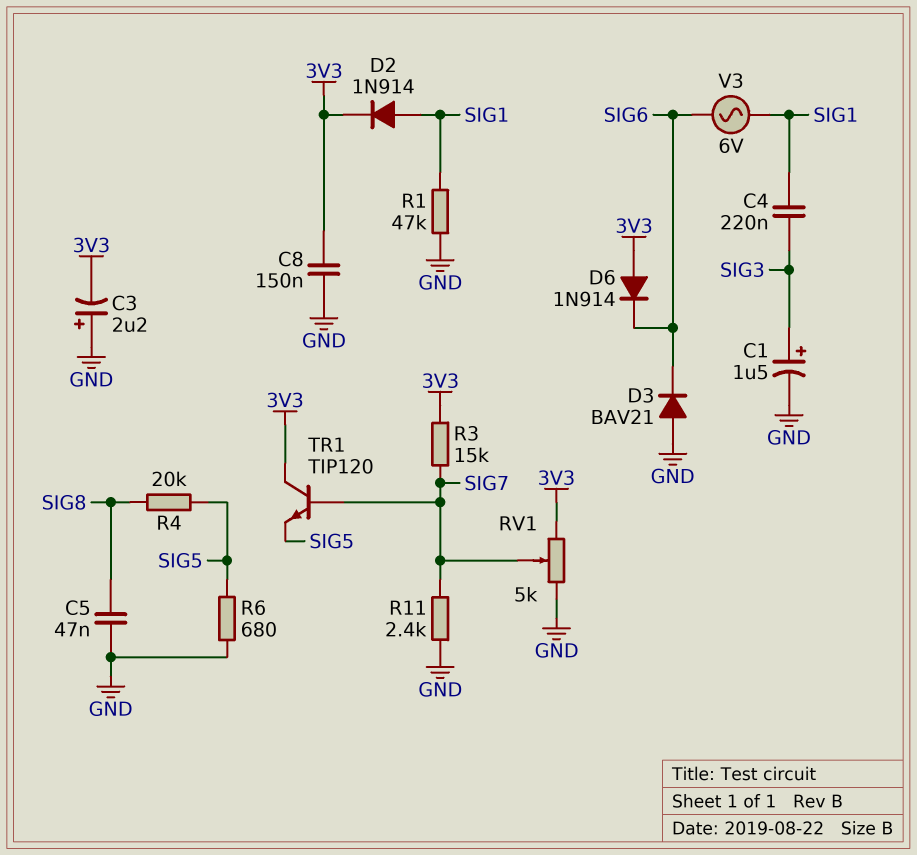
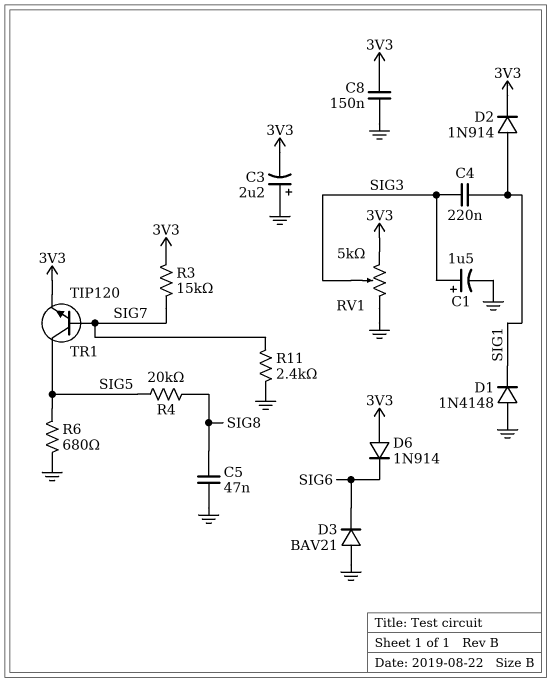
D1: none -> diode 1N4148 (A GND, K SIG1)
R1: 47k (GND, SIG1) -> none
RV1: 5k (3V3, GND, wiper SIG7) -> 5k (3V3, GND, wiper SIG3)
TR1: NPN TIP120 (B SIG7, C 3V3, E SIG5) -> NPN TIP120 (B SIG7, C SIG5, E 3V3)
V3: AC 6V (SIG1, SIG6) -> none

